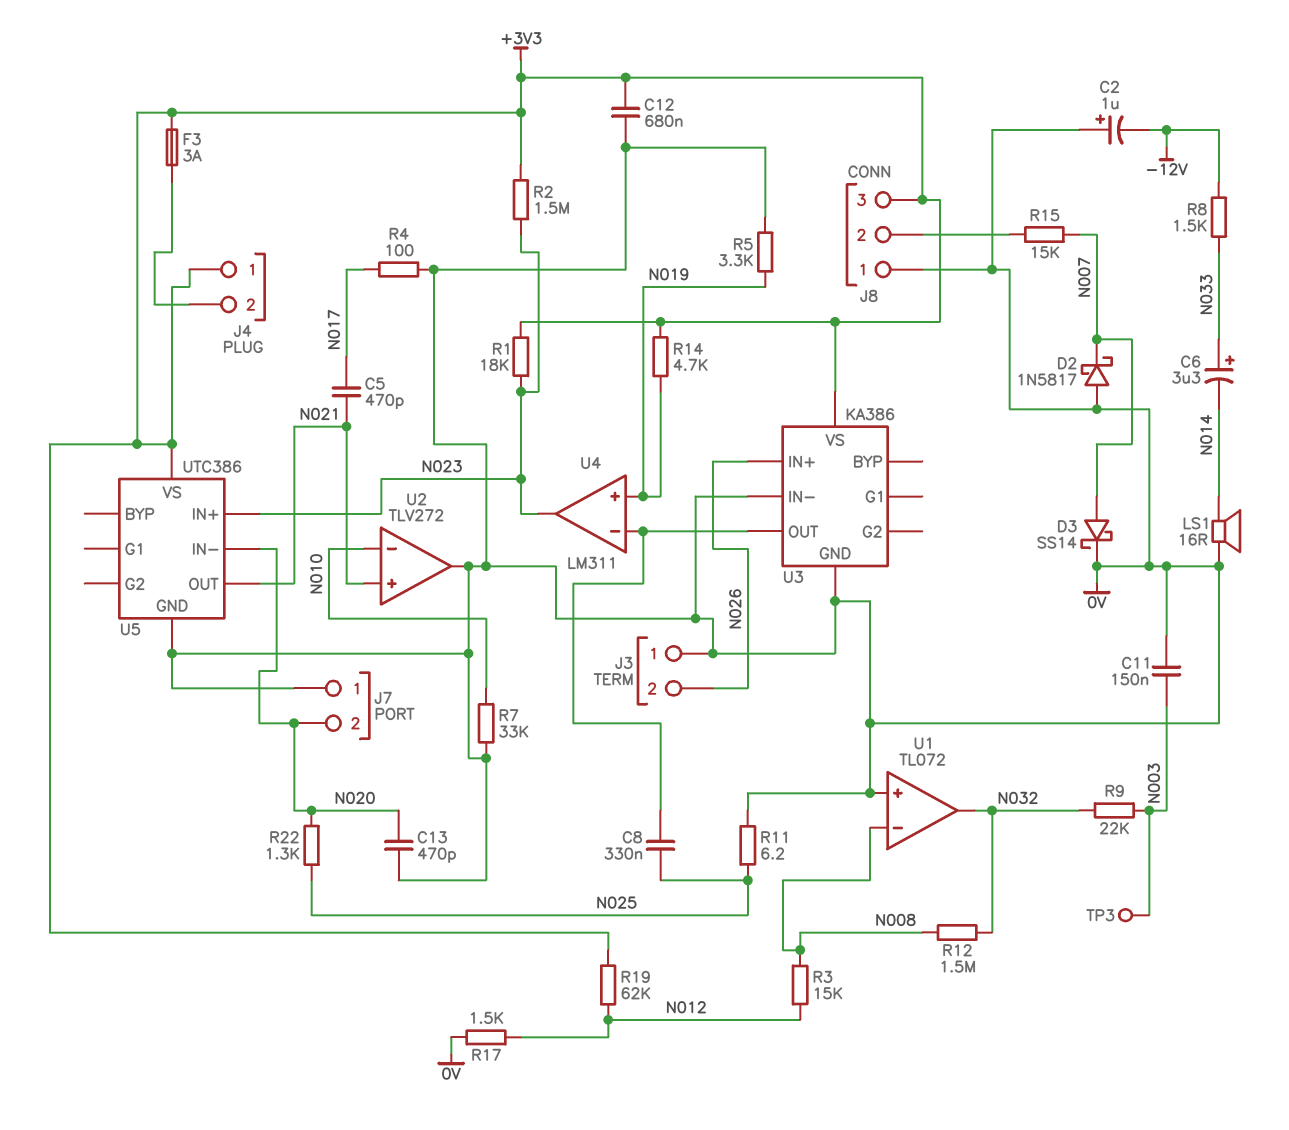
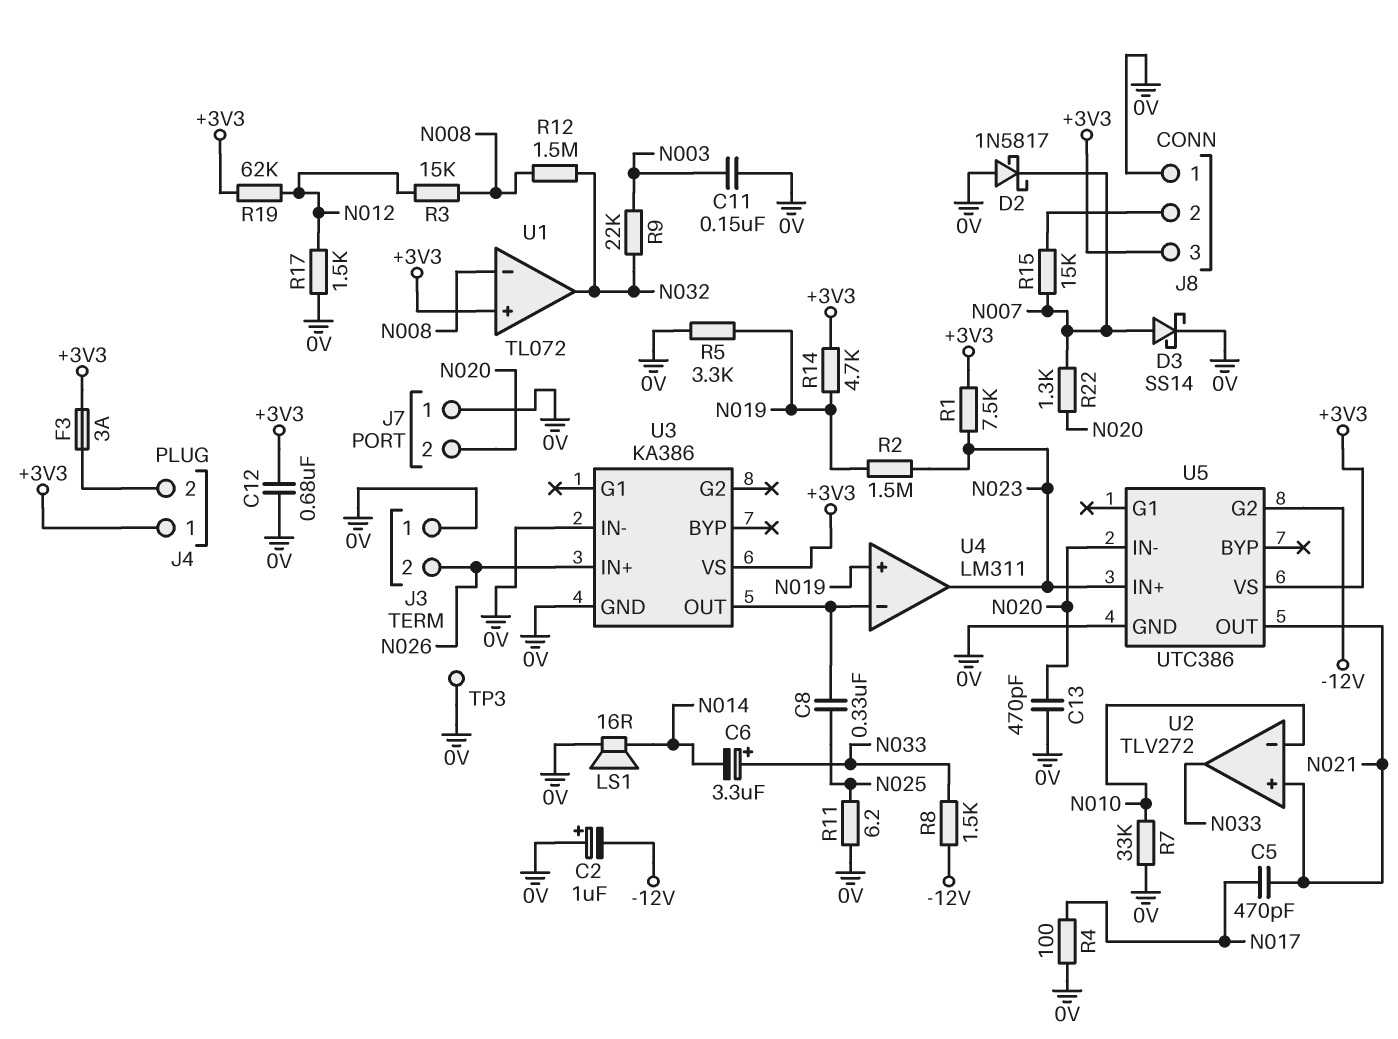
R1: 18k (+3V3, N023) -> 7.5k (+3V3, N023)
R2: 1.5M (+3V3, N023) -> 1.5M (N019, N023)
R22: 1.3k (N020, N025) -> 1.3k (N007, N020)
TP3: test point (N003) -> test point (0V)
U1 pin in+: 0V -> +3V3
U2 pin out: 0V -> N033
U5 pin G2: none -> -12V

